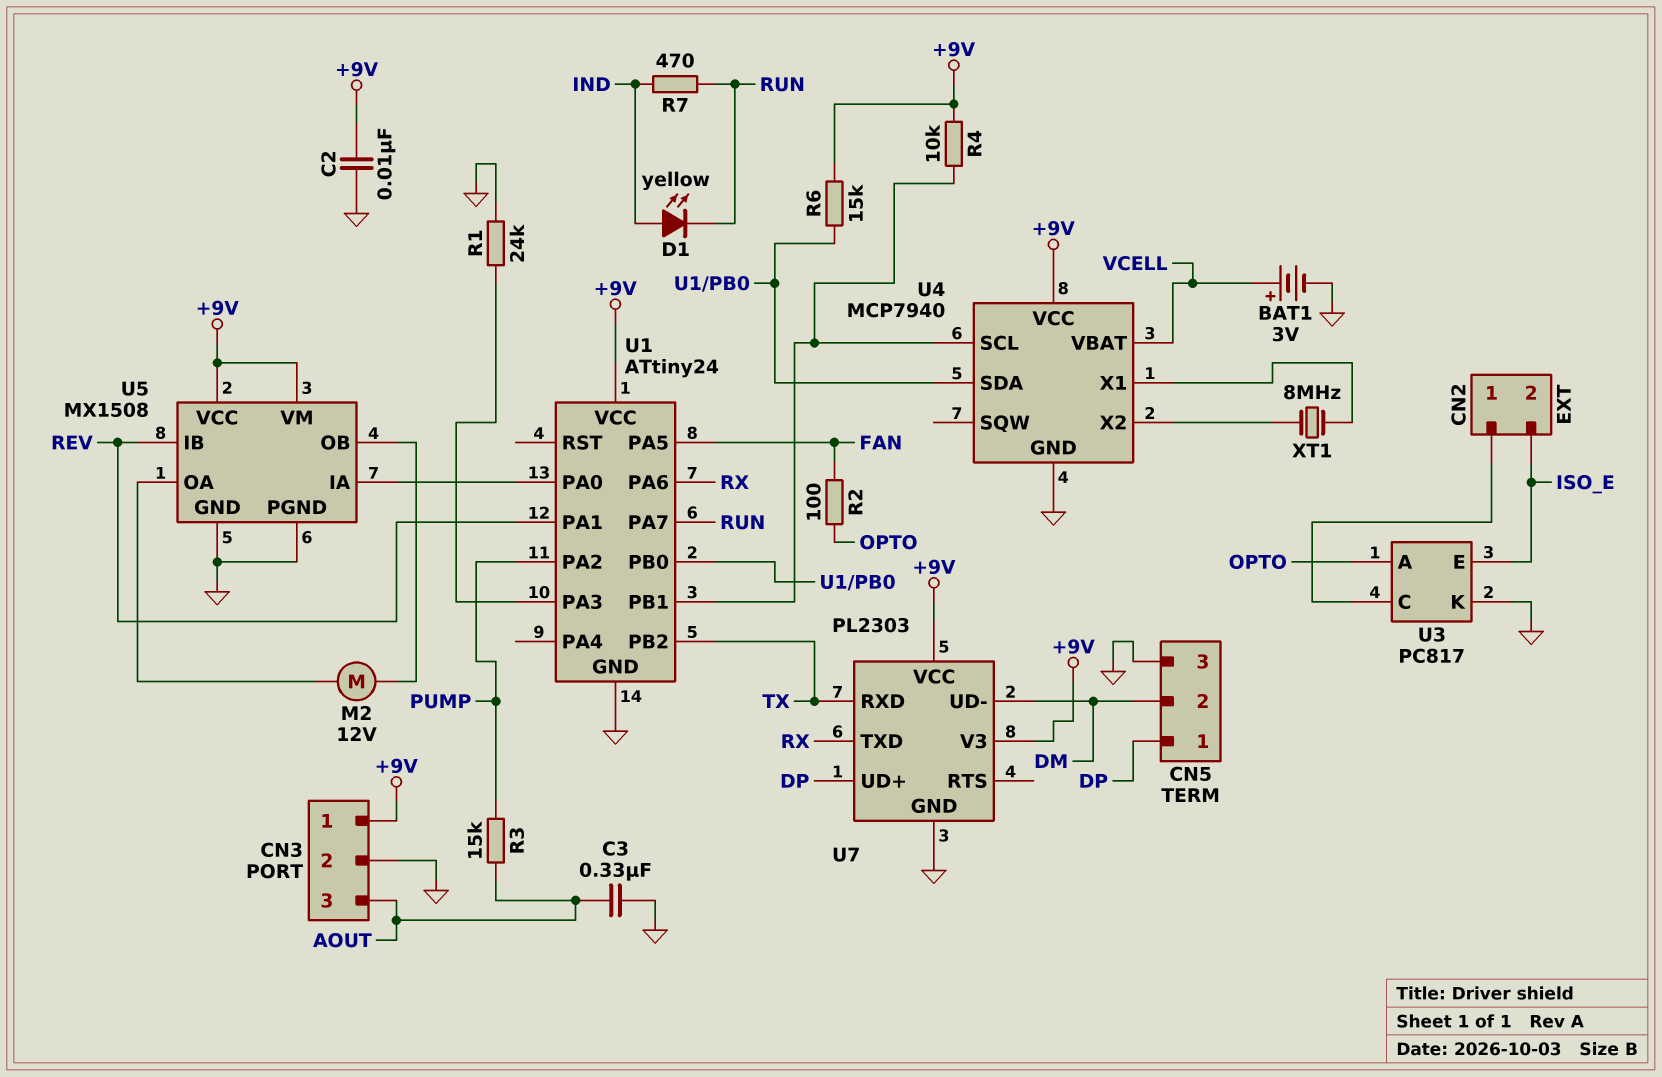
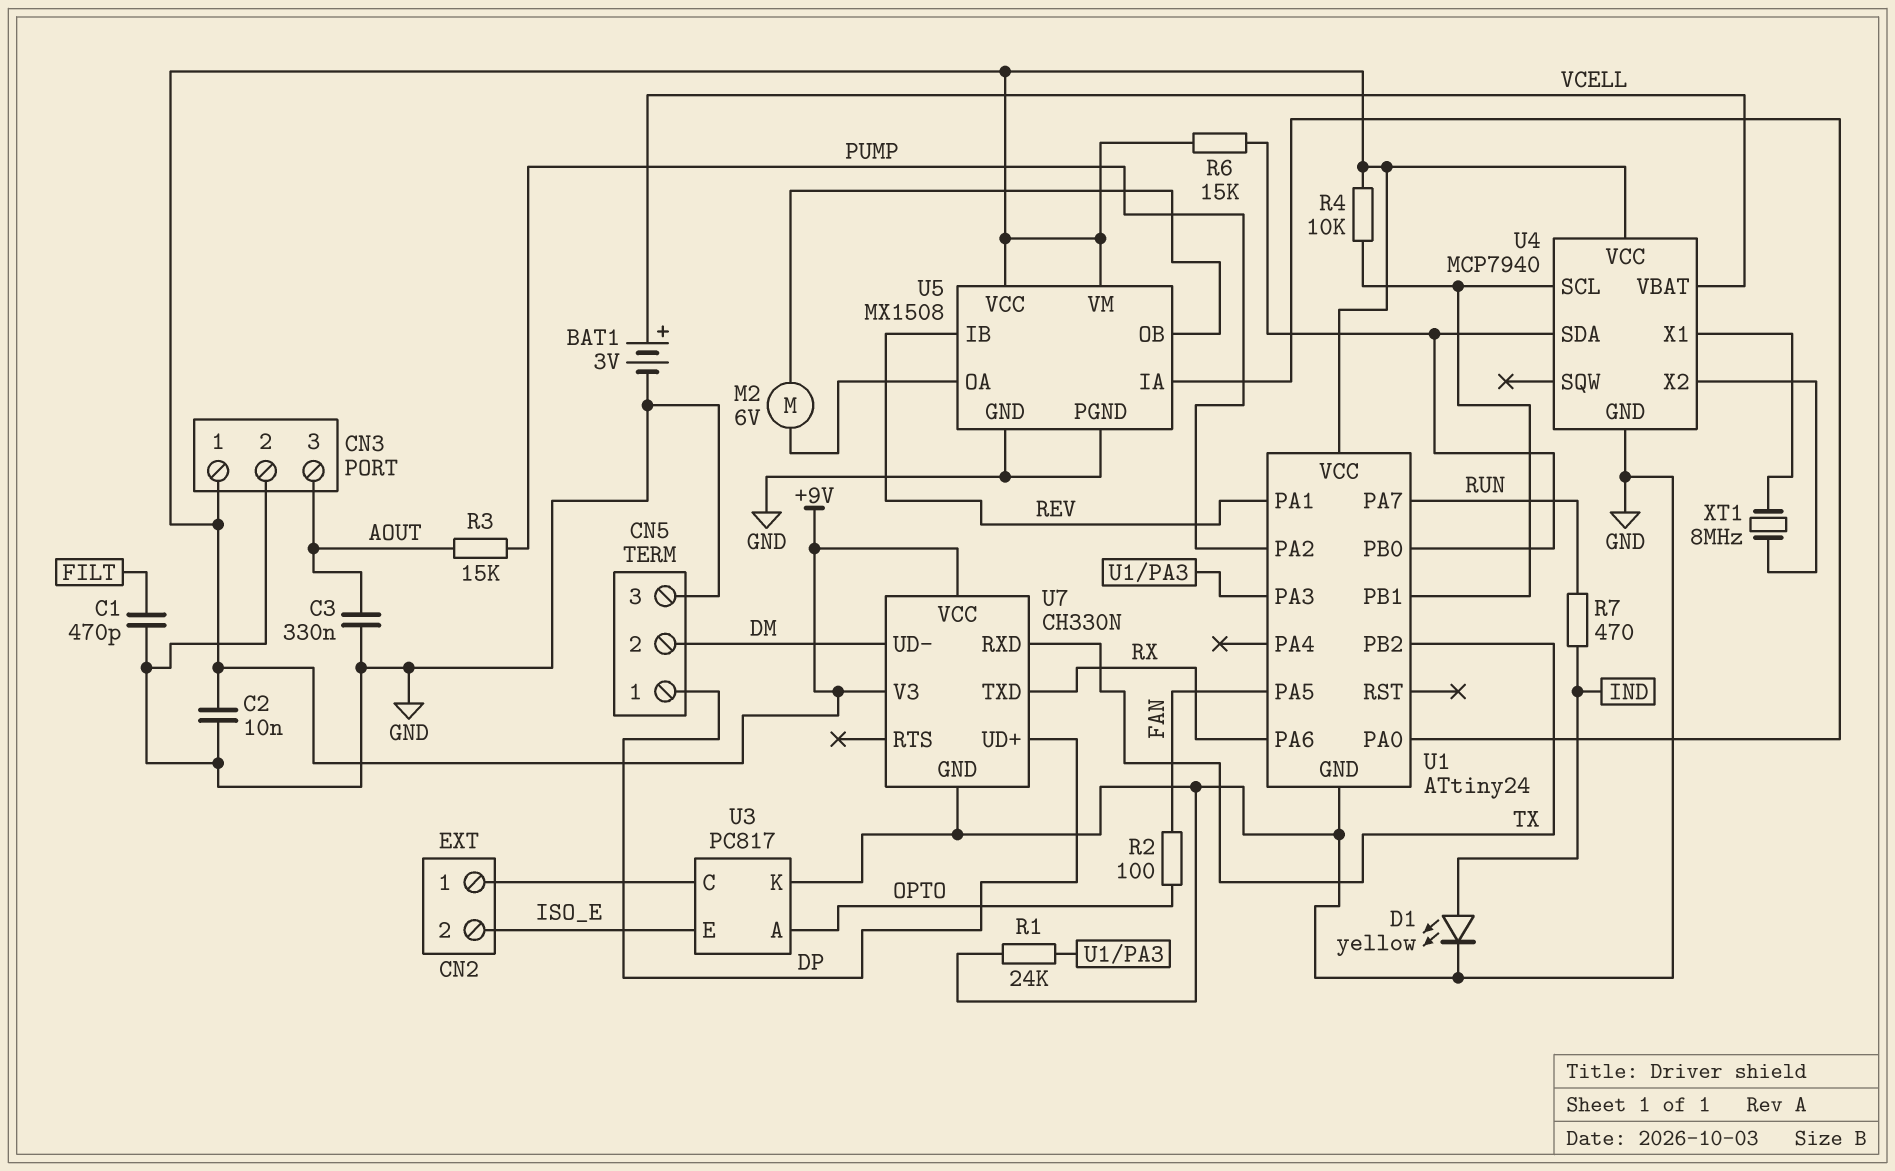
C1: none -> 470pF (FILT, GND)
D1: LED yellow (A IND, K RUN) -> LED yellow (A IND, K GND)
M2: motor 12V (U5/OA, U5/OB) -> motor 6V (U5/OA, U5/OB)
U7: PL2303 -> CH330N

